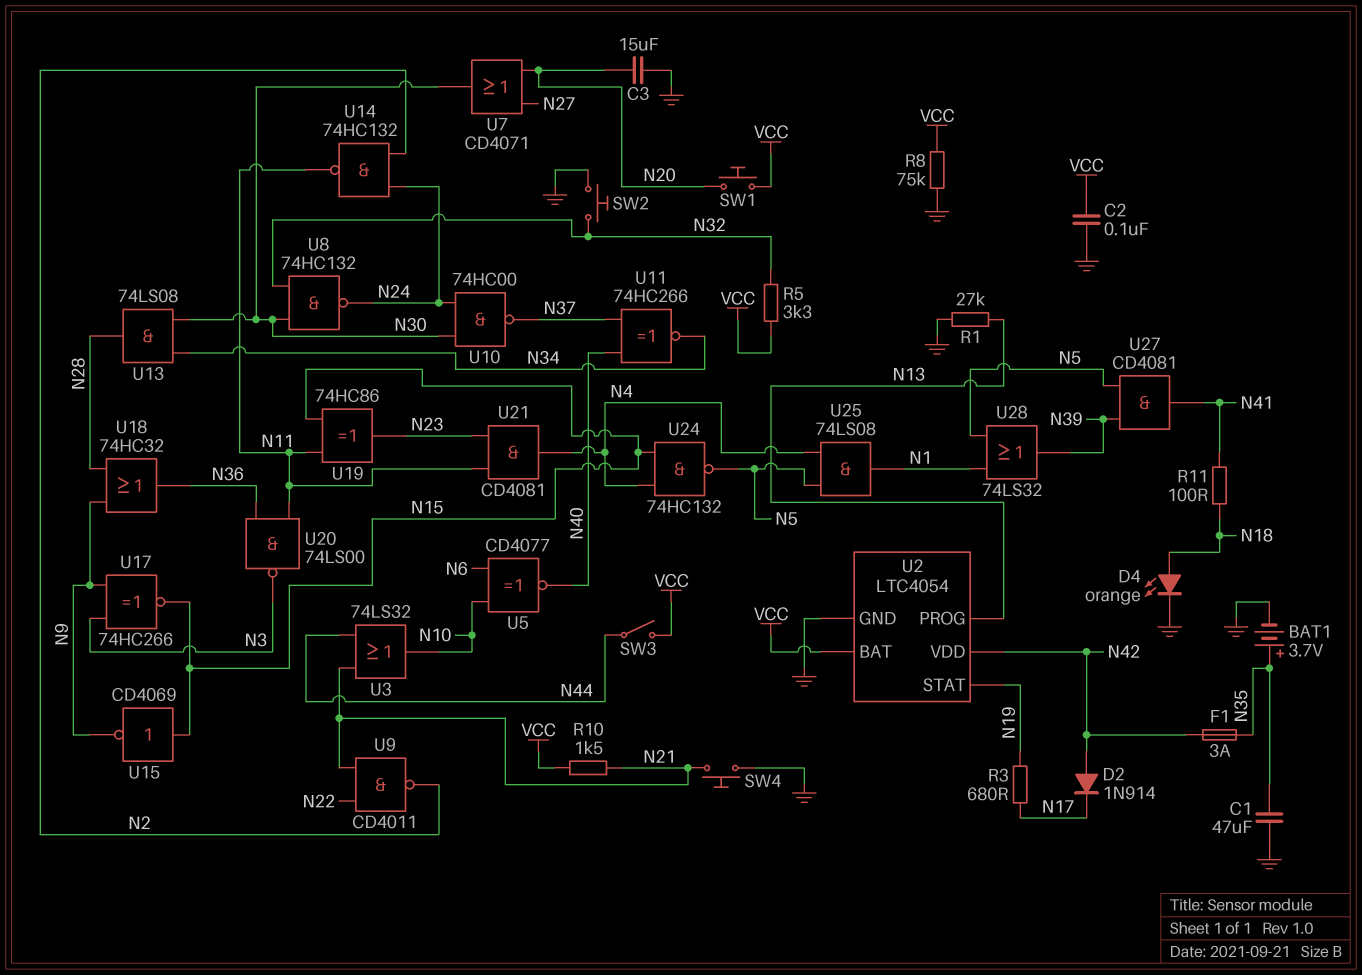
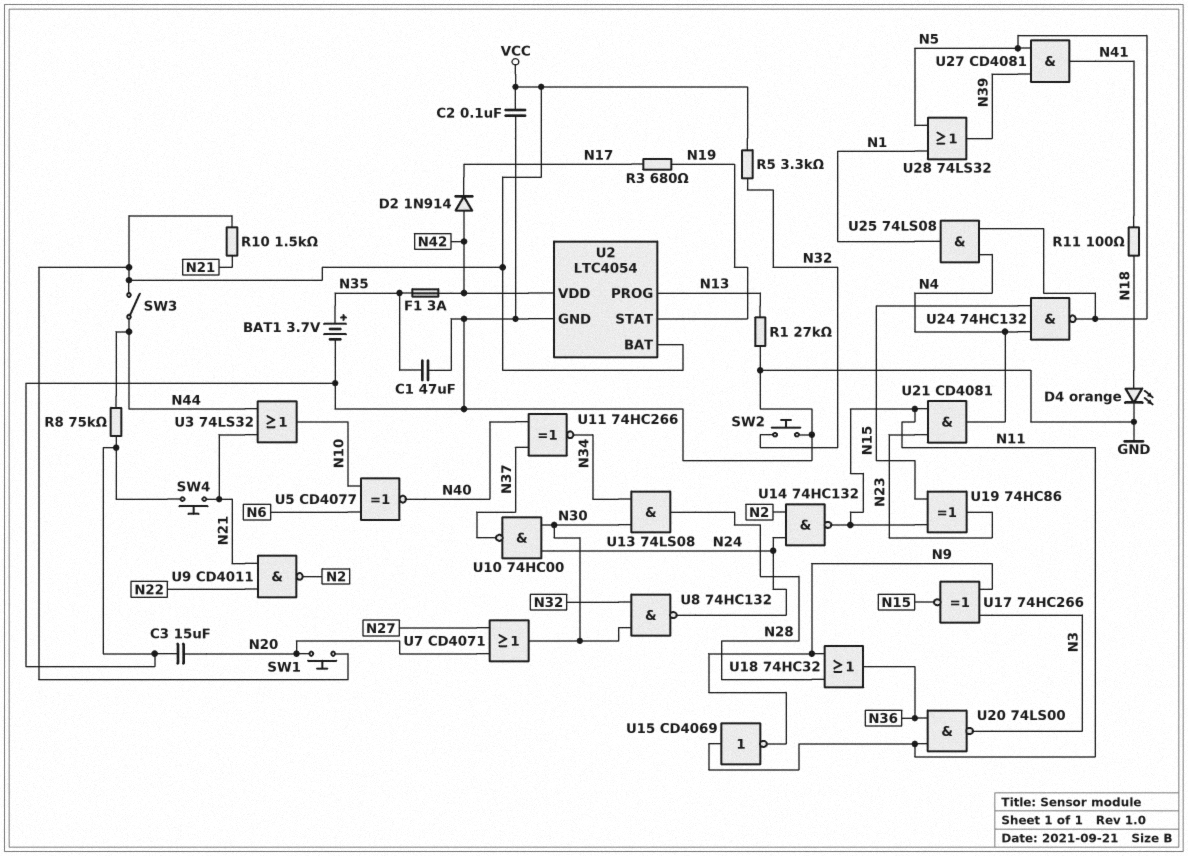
R8: 75k (GND, VCC) -> 75k (GND, N44)
U15: NOT CD4069 (in N15, out N9) -> NOT CD4069 (in N11, out N9)

